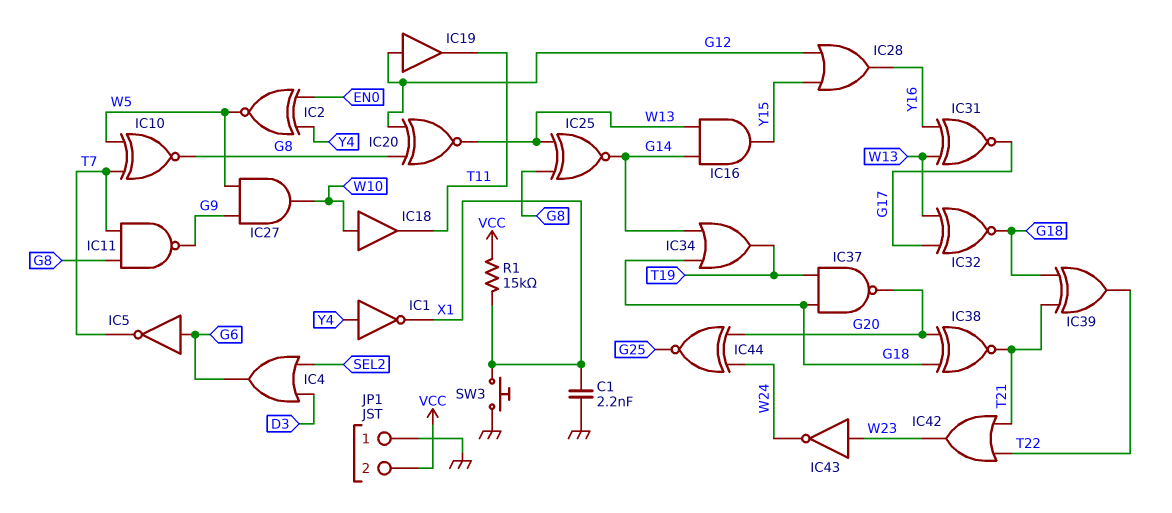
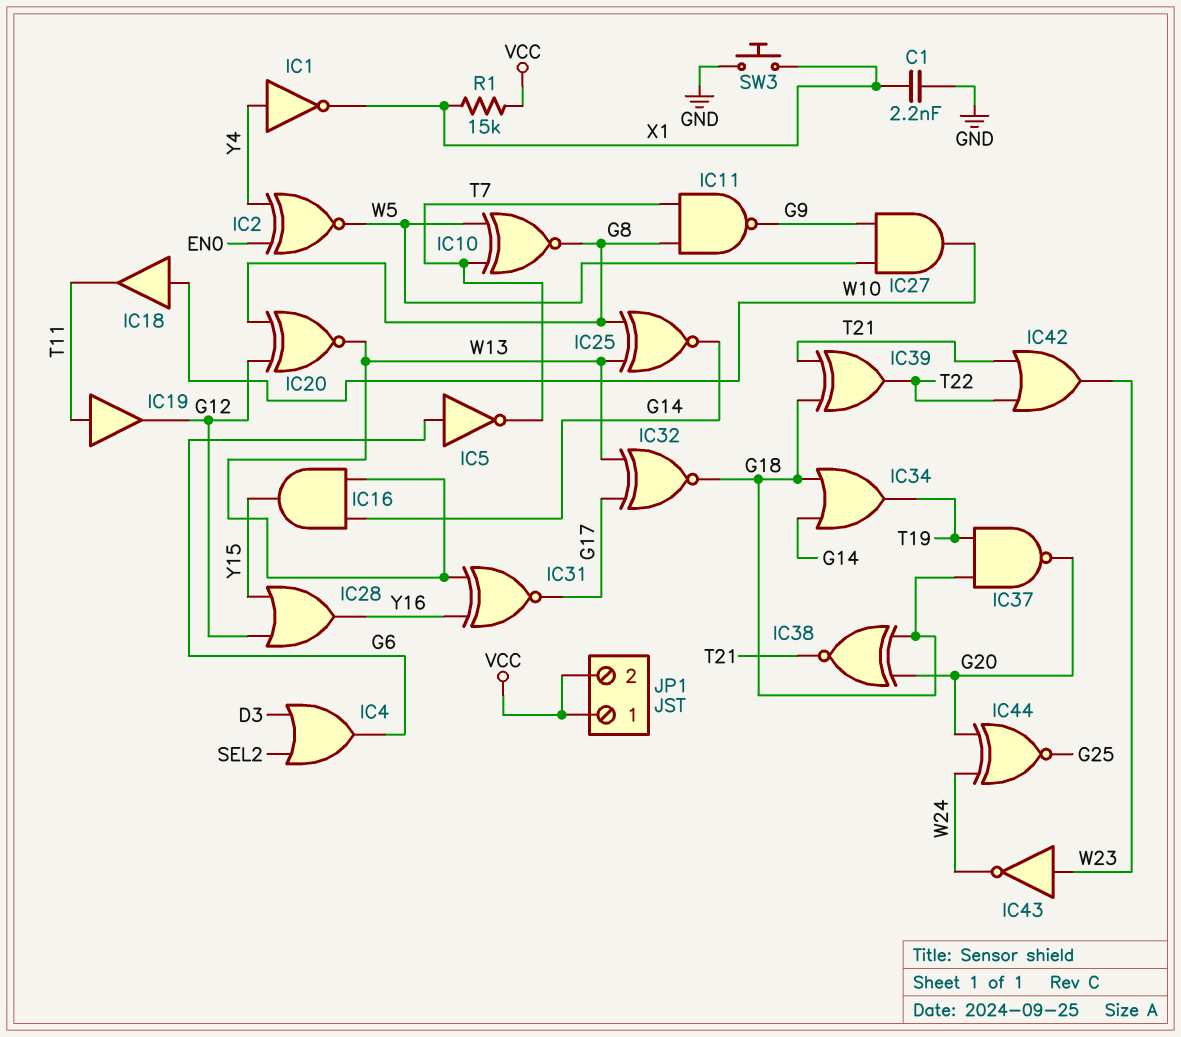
IC19: buffer (in G12, out T11) -> buffer (in T11, out G12)
JP1 pin 1: GND -> VCC

